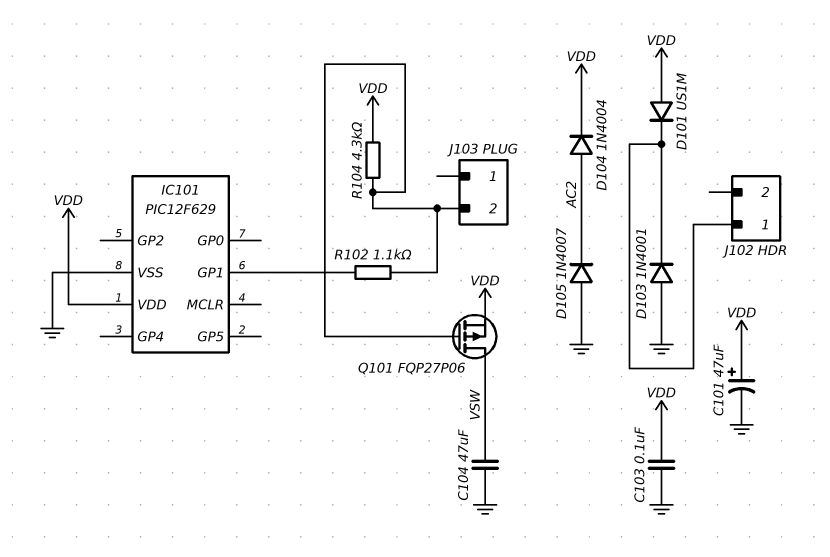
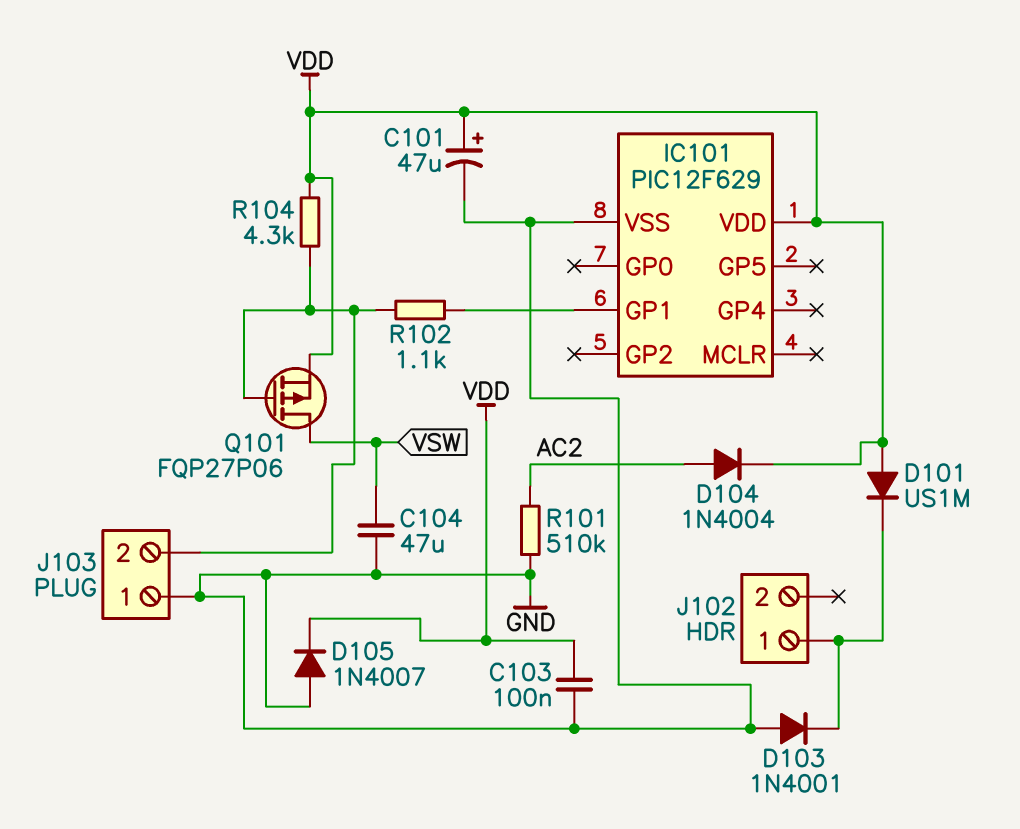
D105: diode 1N4007 (A GND, K AC2) -> diode 1N4007 (A GND, K VDD)
J103 pin 1: none -> GND
R101: none -> 510k (AC2, GND)

